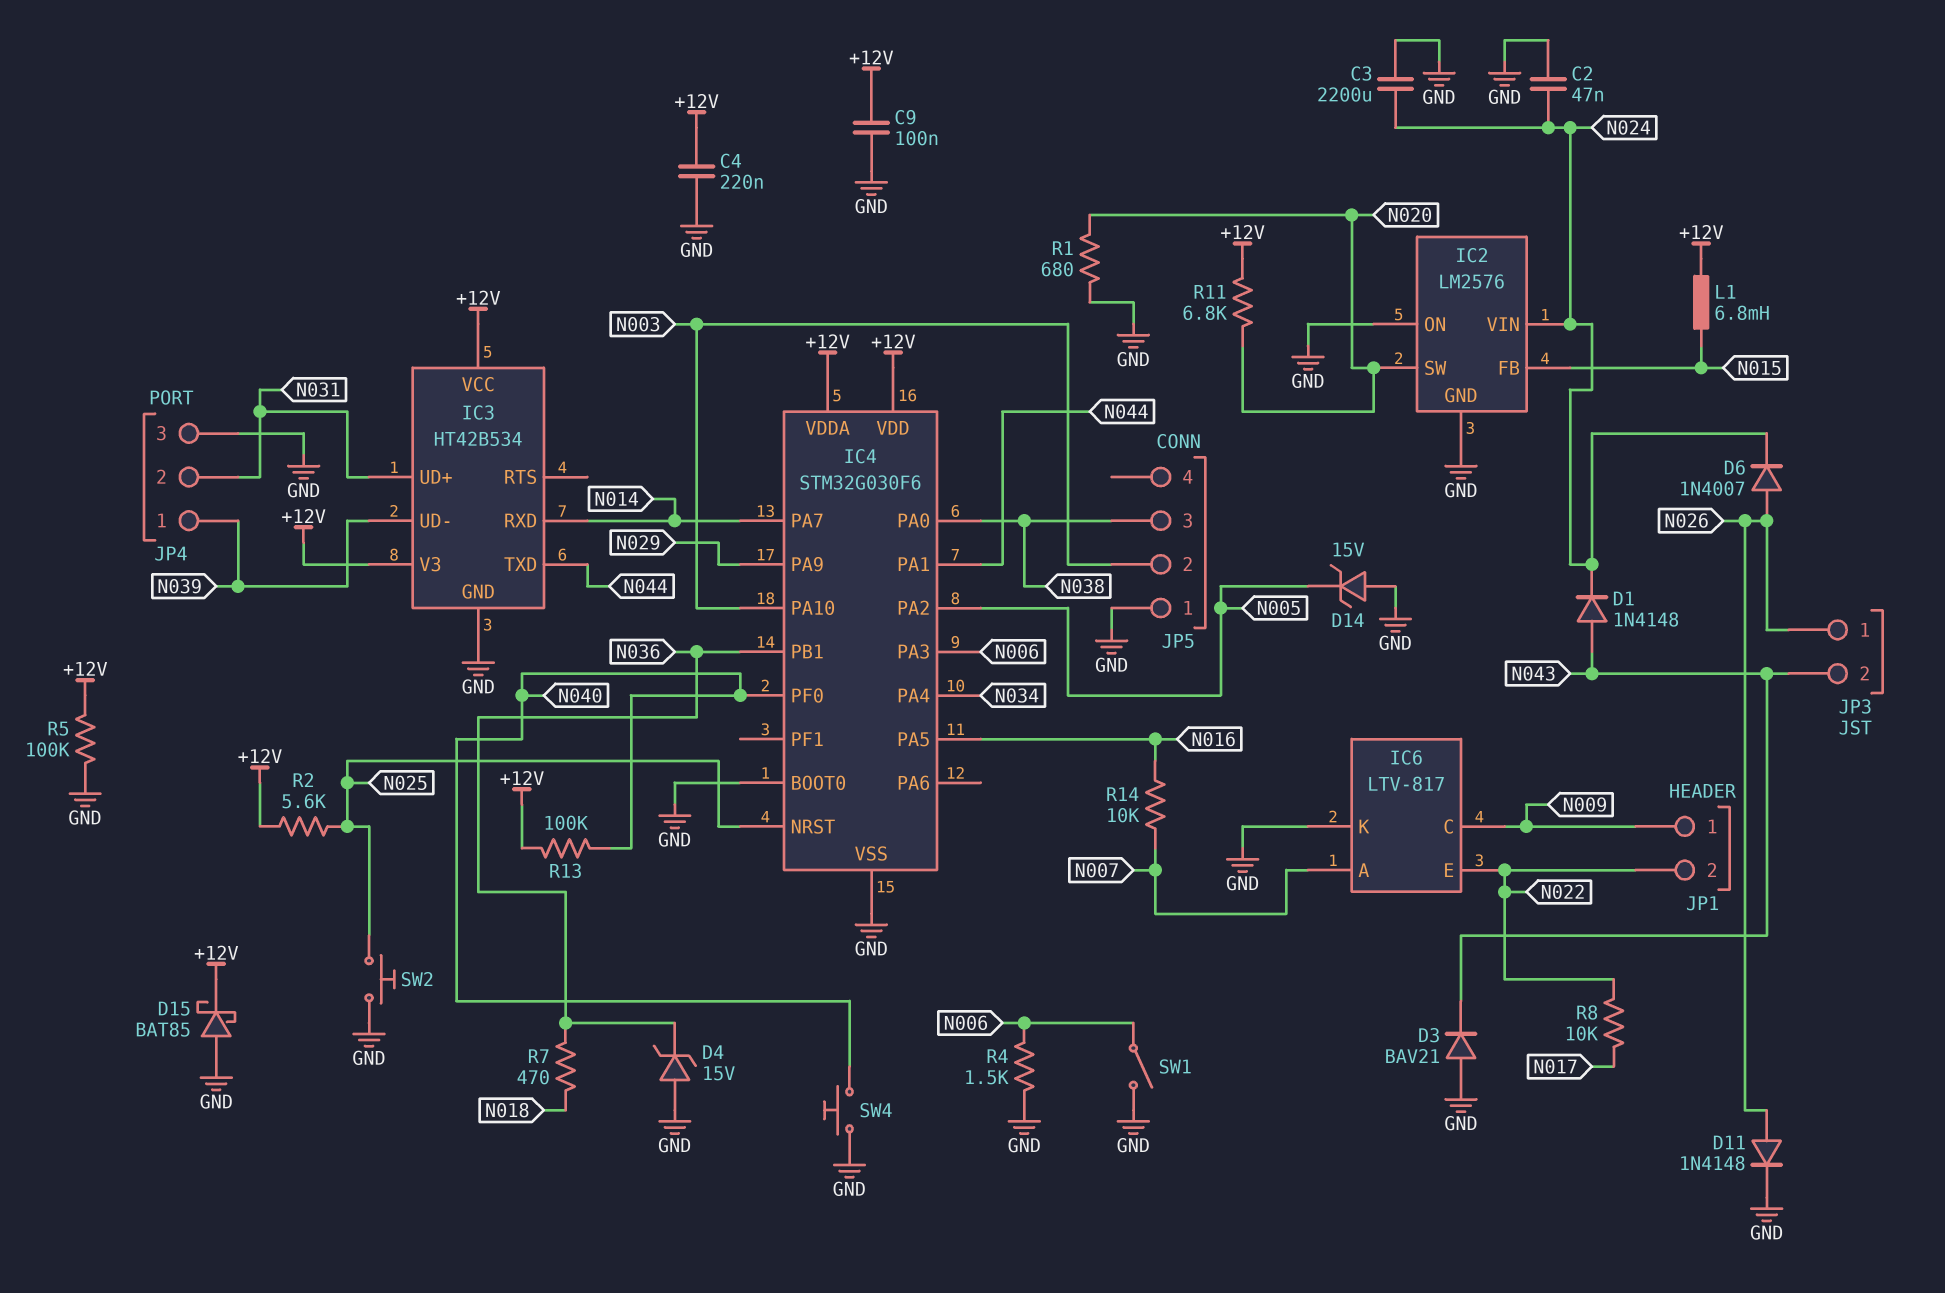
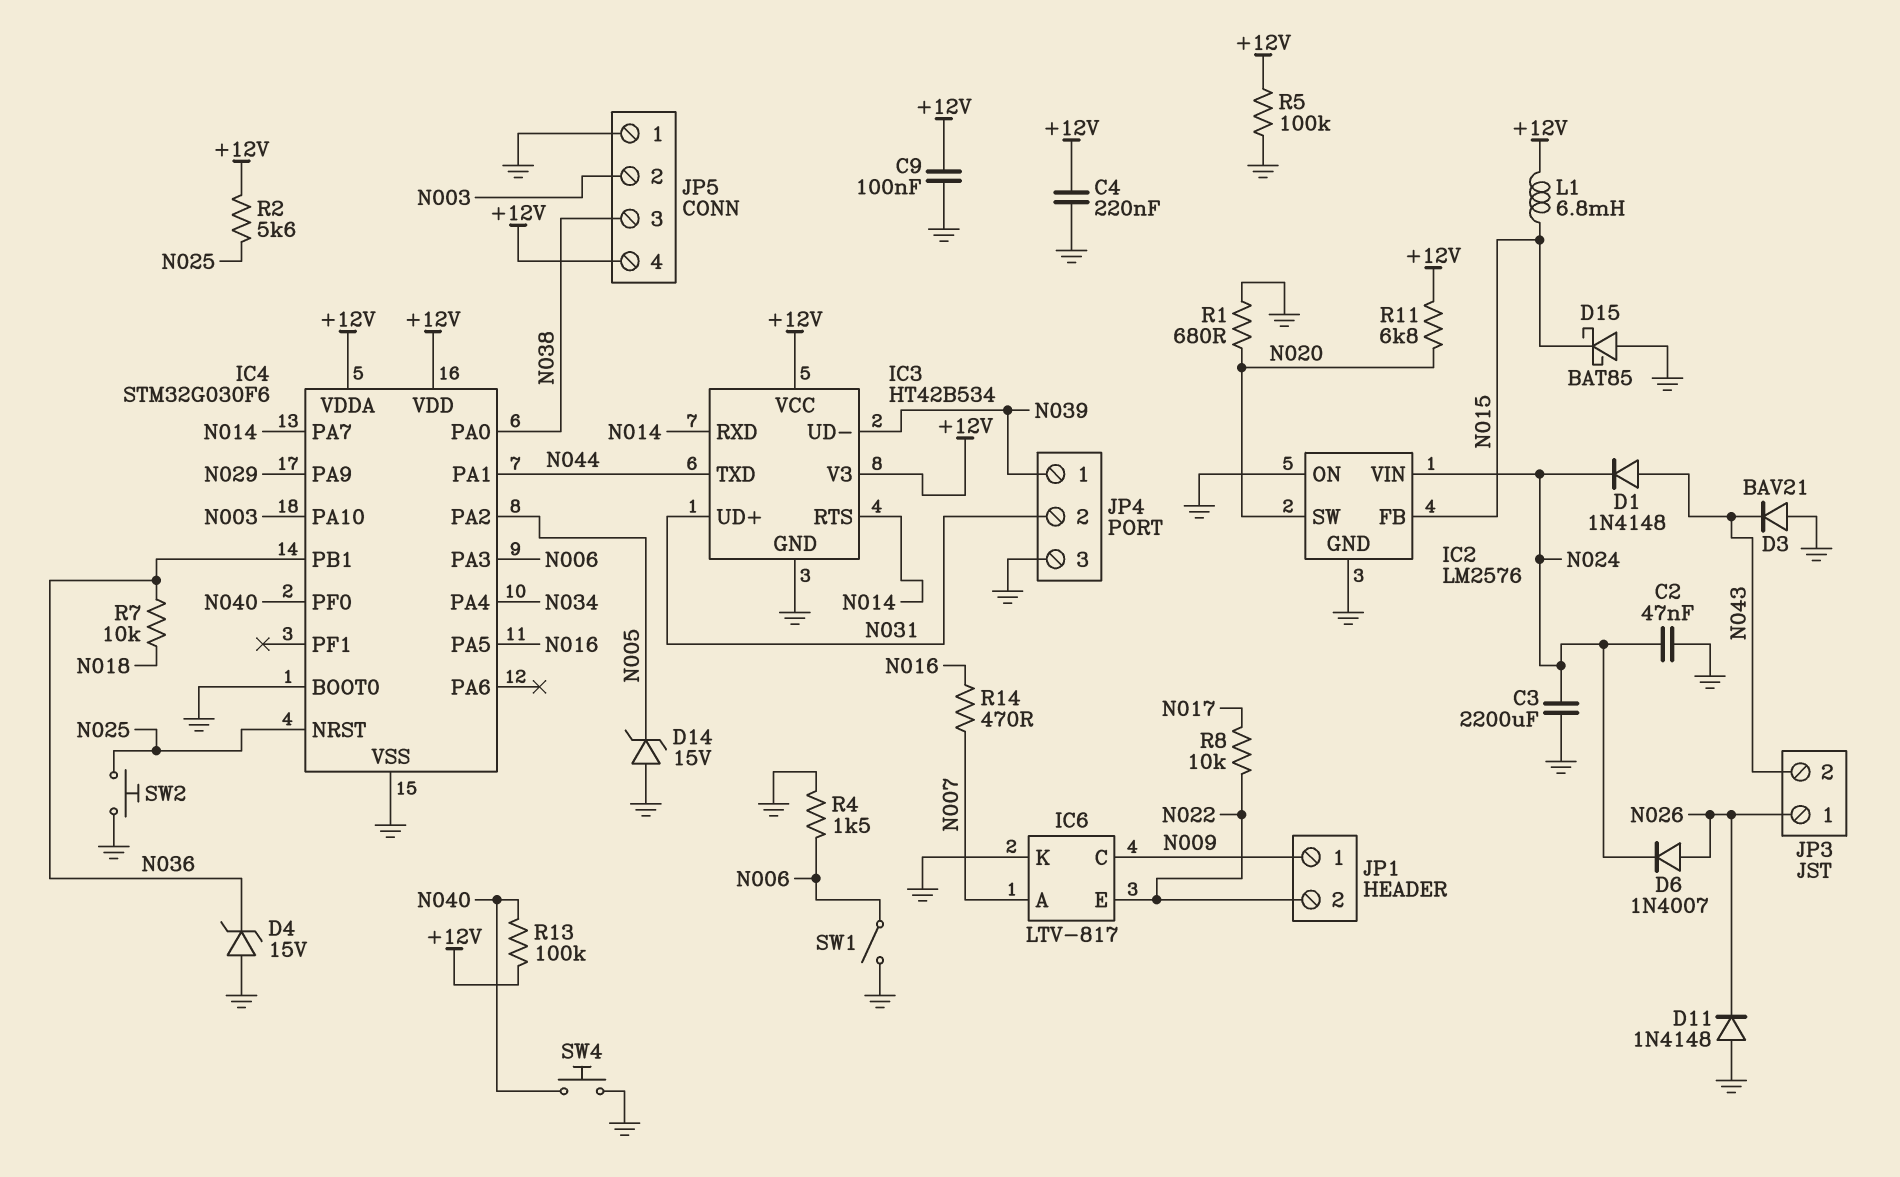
D11: diode 1N4148 (A N026, K GND) -> diode 1N4148 (A GND, K N026)
D15: schottky BAT85 (A GND, K +12V) -> schottky BAT85 (A GND, K N015)
IC3 pin RTS: none -> N014
JP5 pin 4: none -> +12V
R7: 470 (N018, N036) -> 10k (N018, N036)
R14: 10k (N007, N016) -> 470 (N007, N016)

